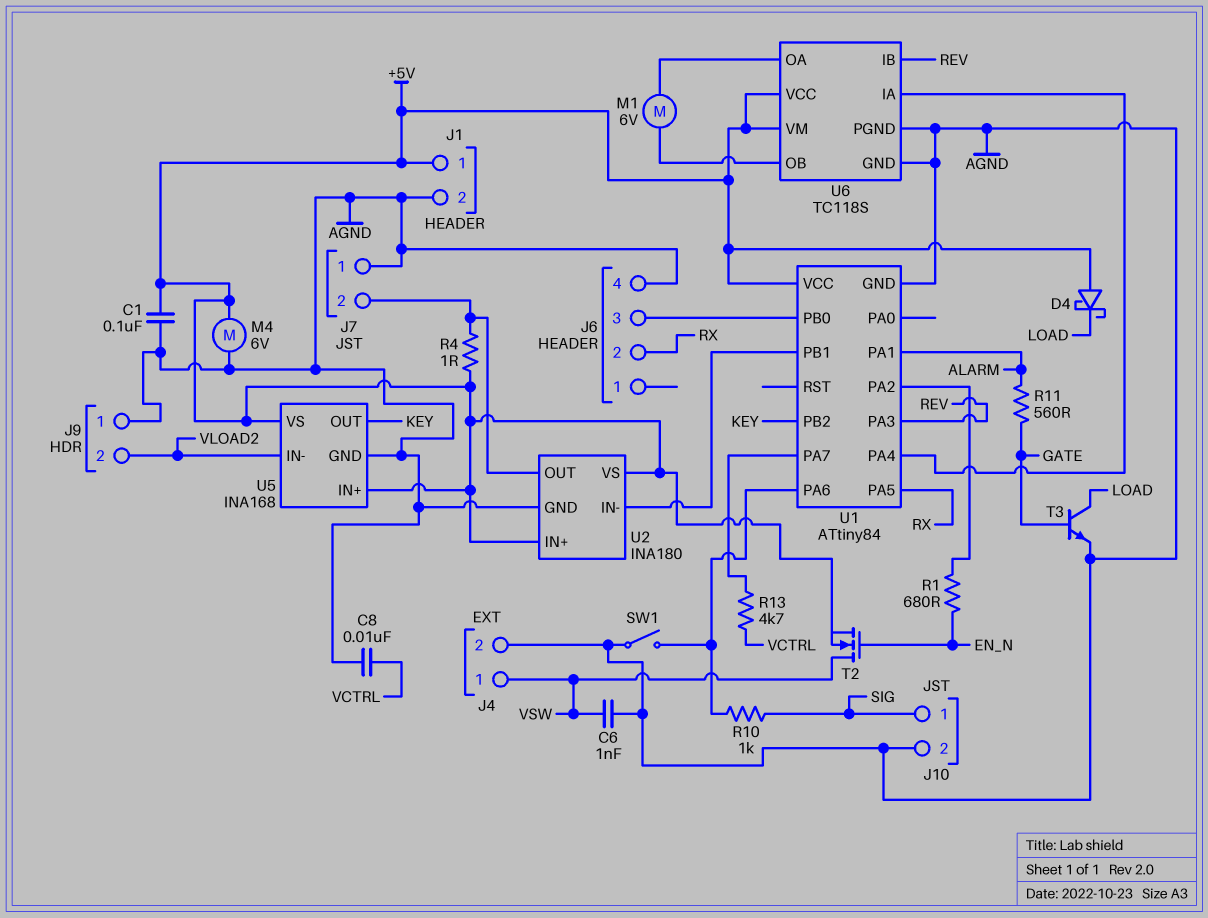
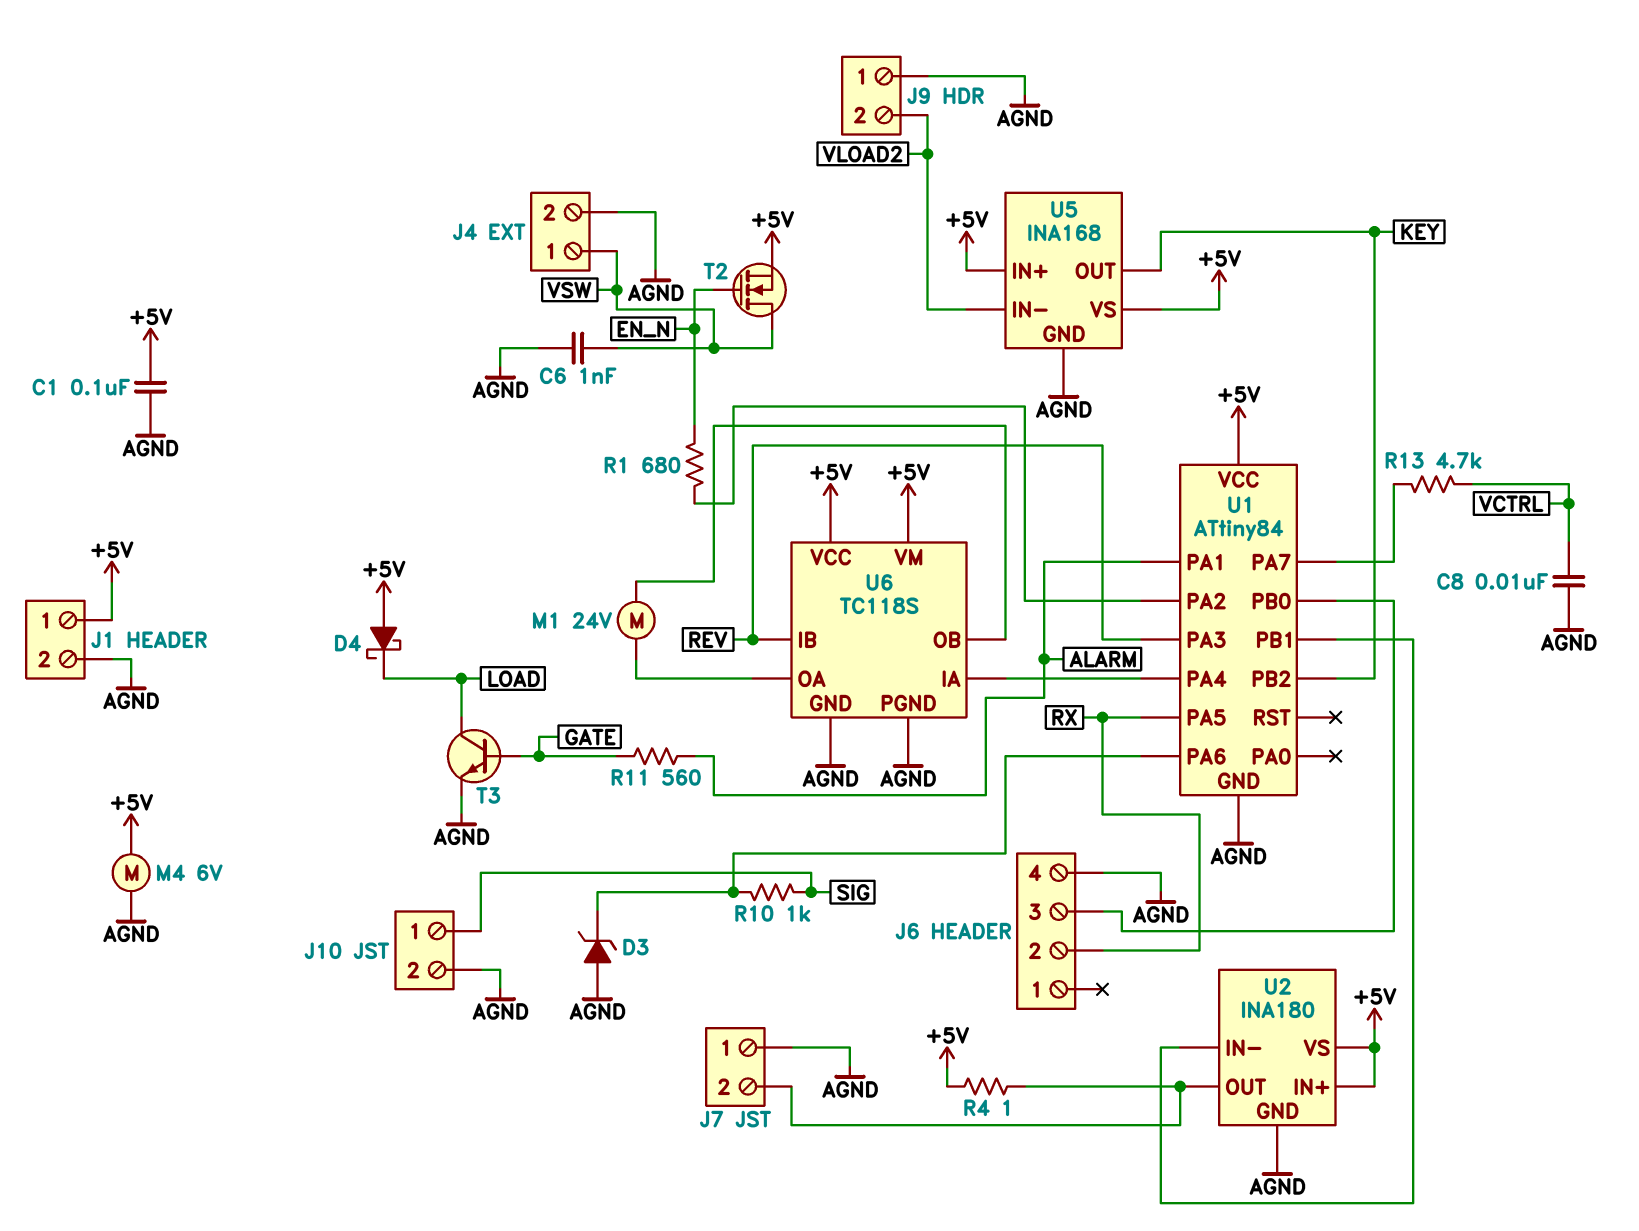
D3: none -> zener (A AGND, K U1/PA6)
M1: motor 6V (U6/OA, U6/OB) -> motor 24V (U6/OA, U6/OB)
SW1: switch (AGND, U1/PA6) -> none

